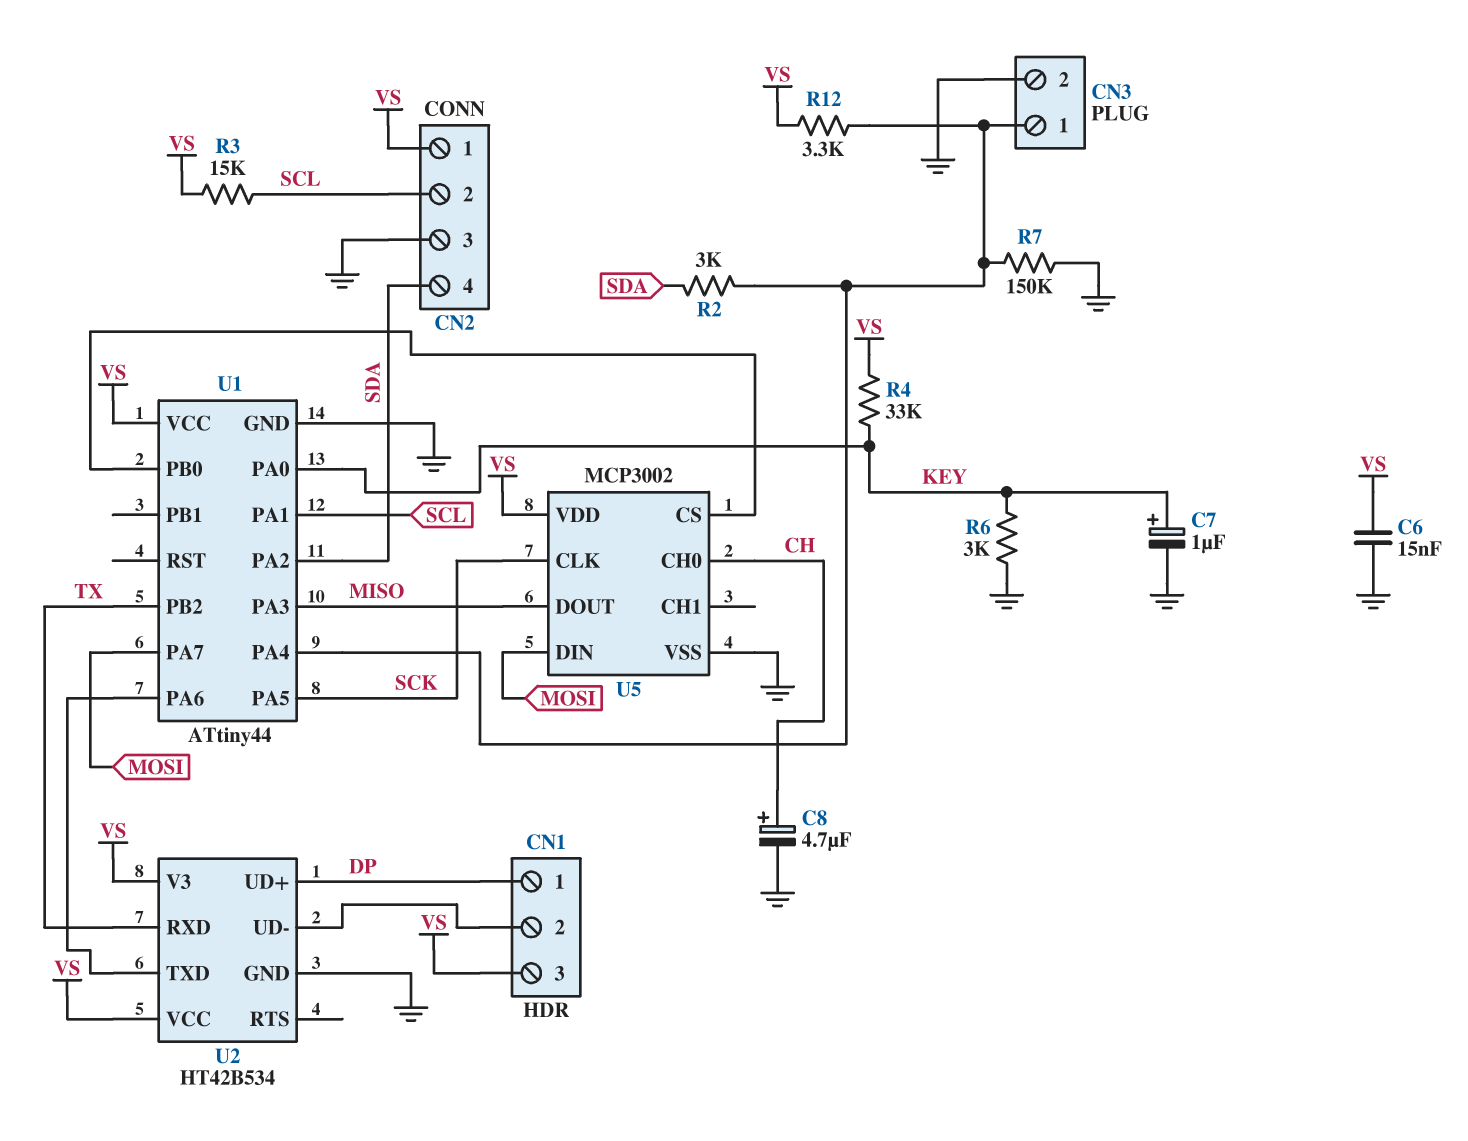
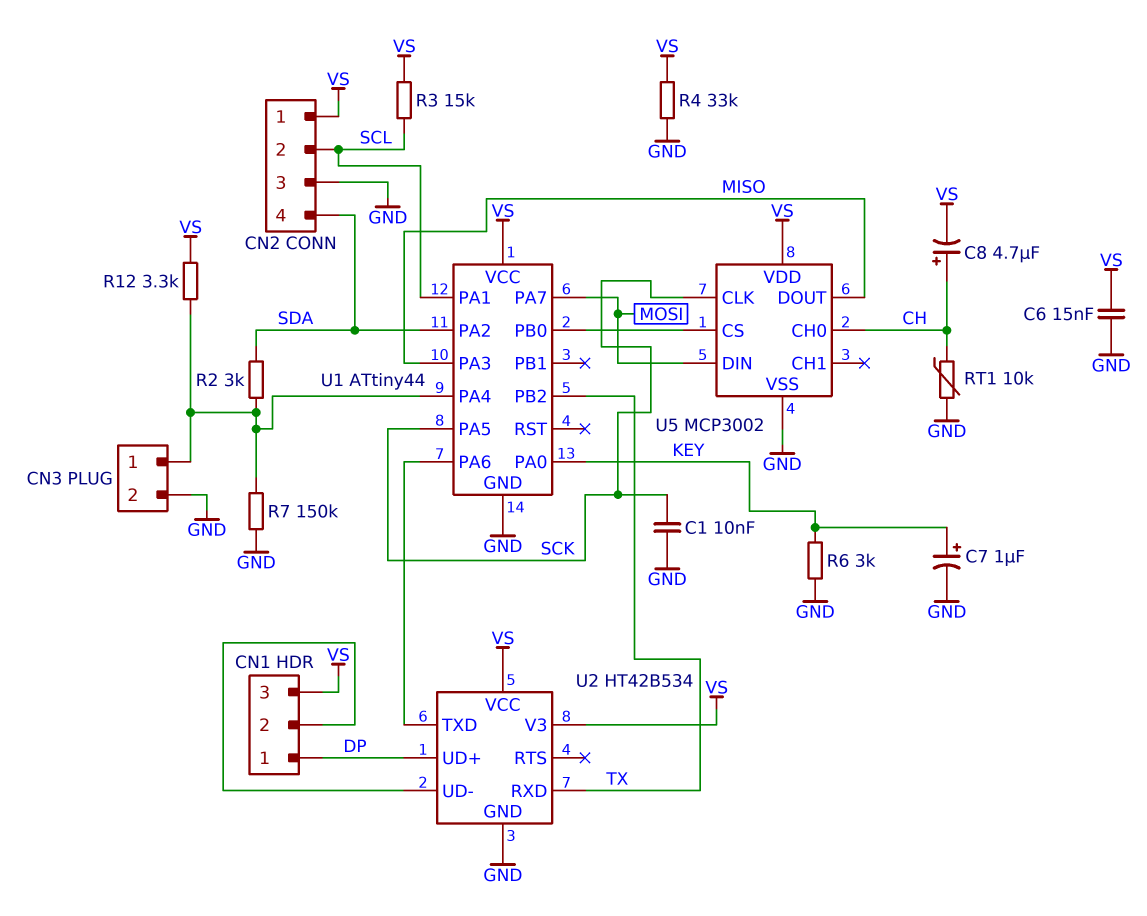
C1: none -> 10nF (GND, SCK)
C8: 4.7uF (plus CH, minus GND) -> 4.7uF (plus CH, minus VS)
R4: 33k (KEY, VS) -> 33k (GND, VS)
RT1: none -> 10k (CH, GND)

